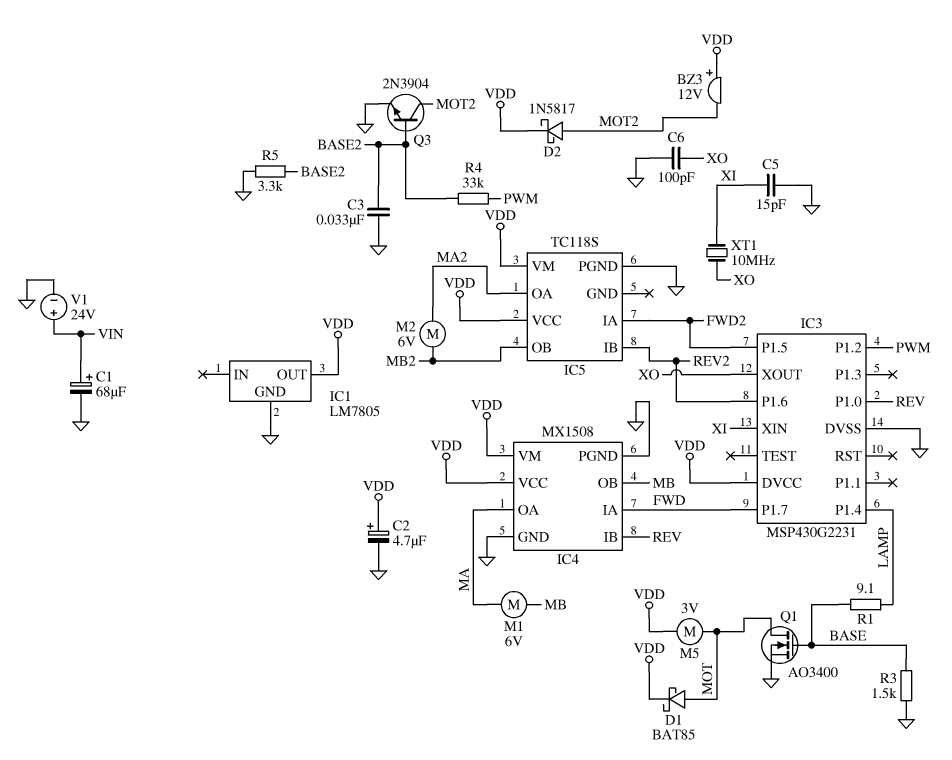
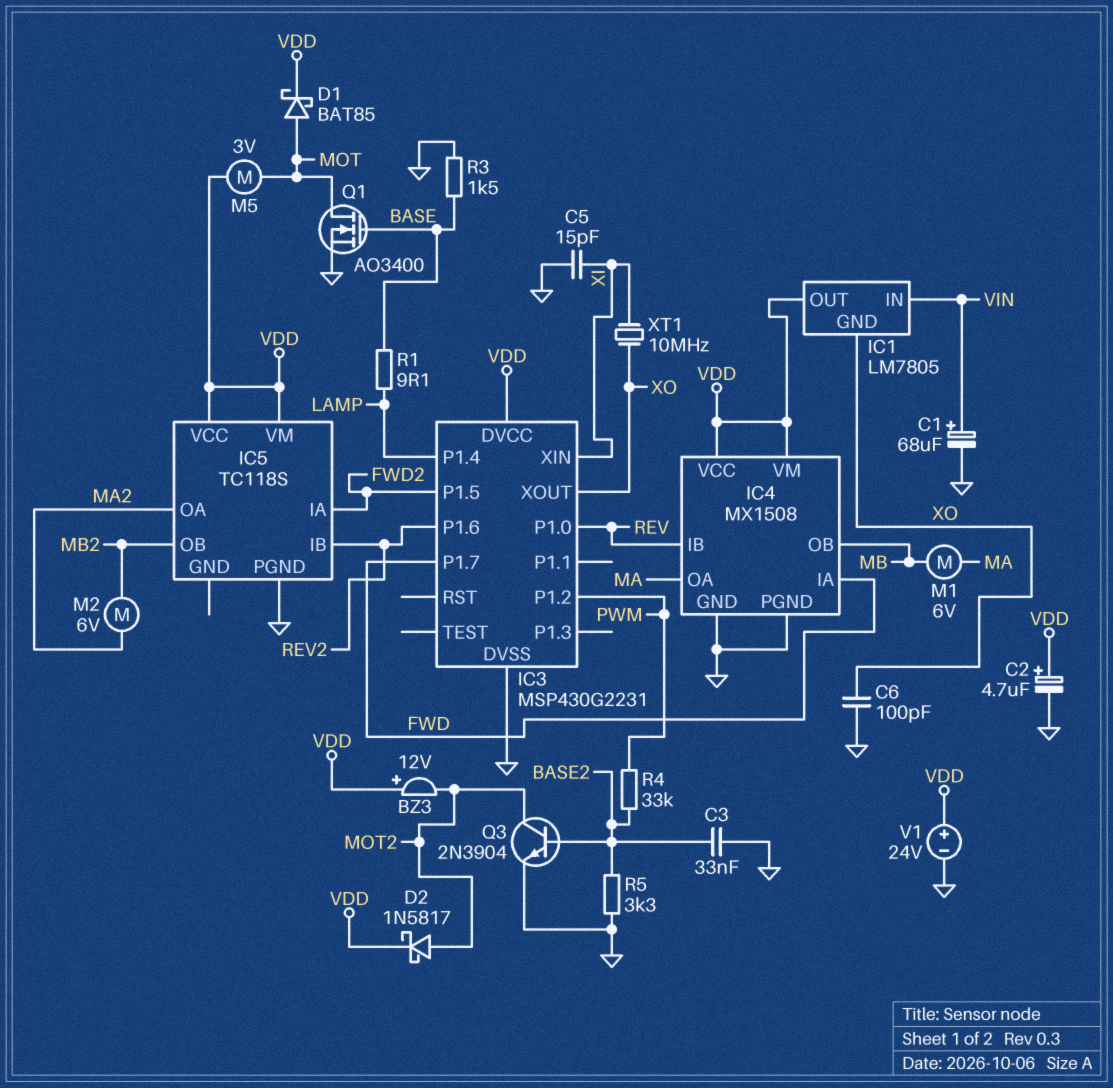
IC1 pin GND: GND -> XO
IC1 pin IN: none -> VIN
V1: 24V (plus VIN, minus GND) -> 24V (plus VDD, minus GND)

